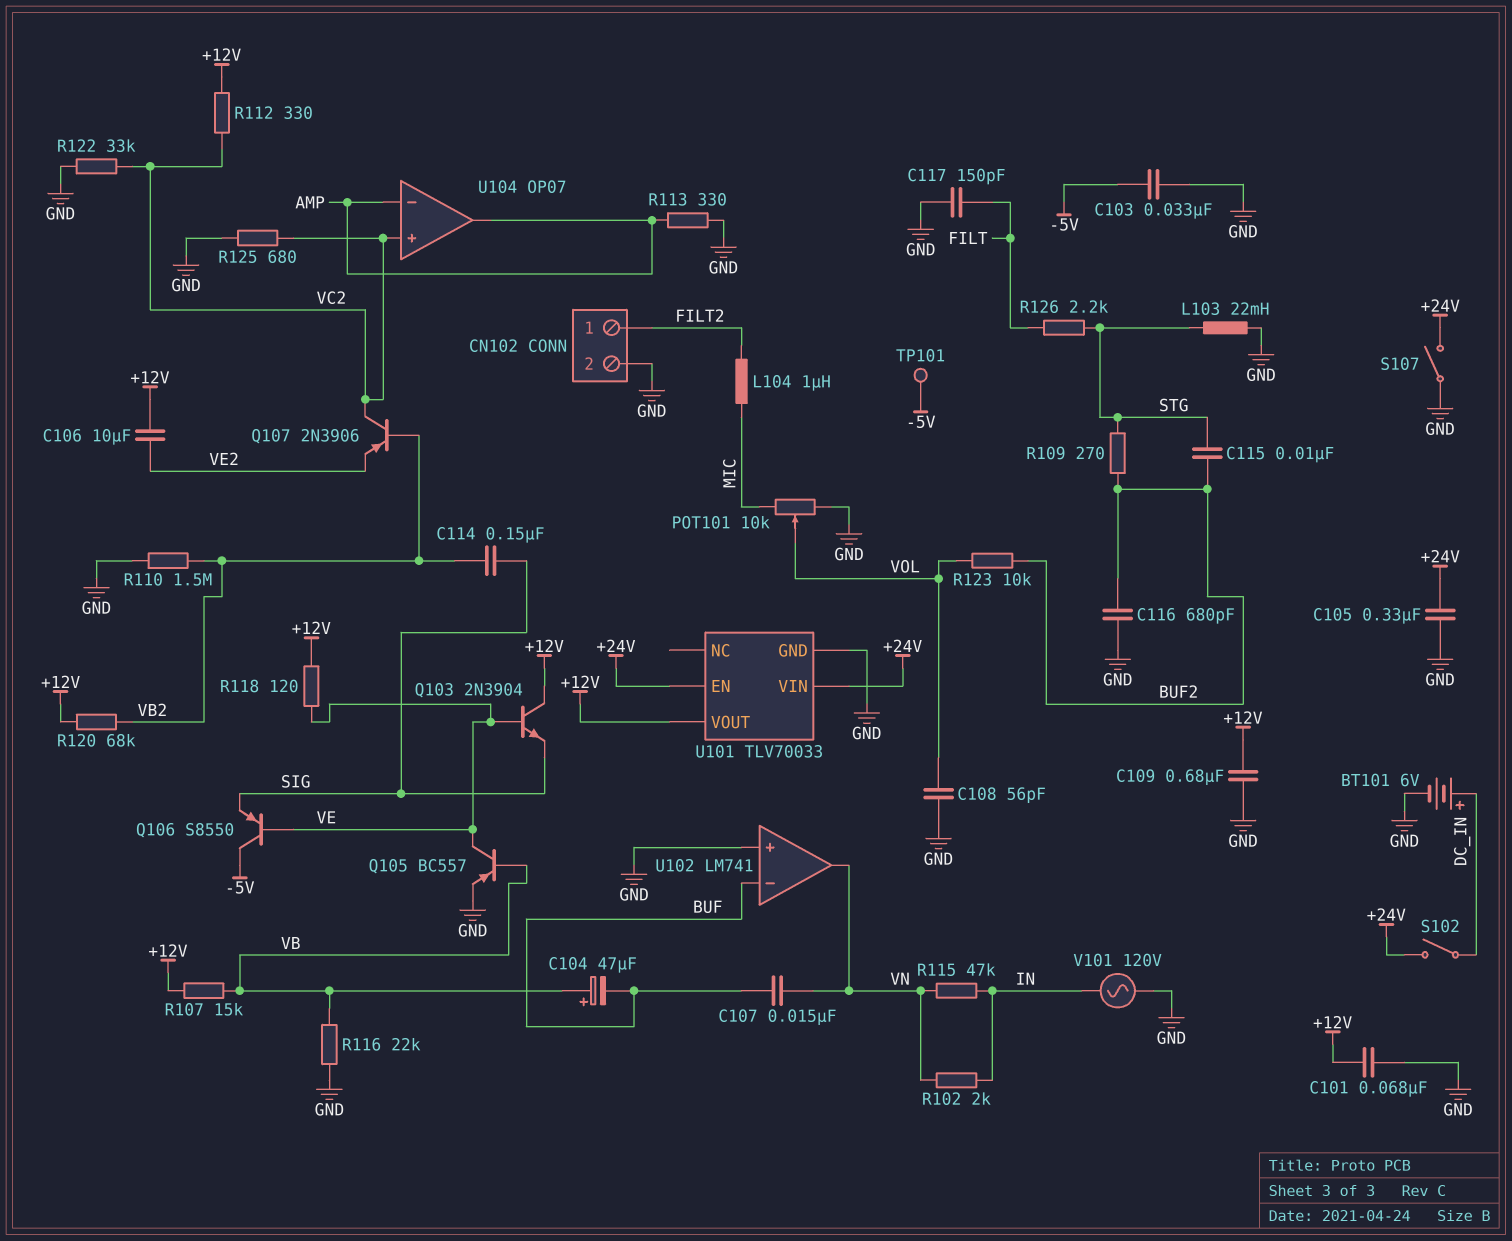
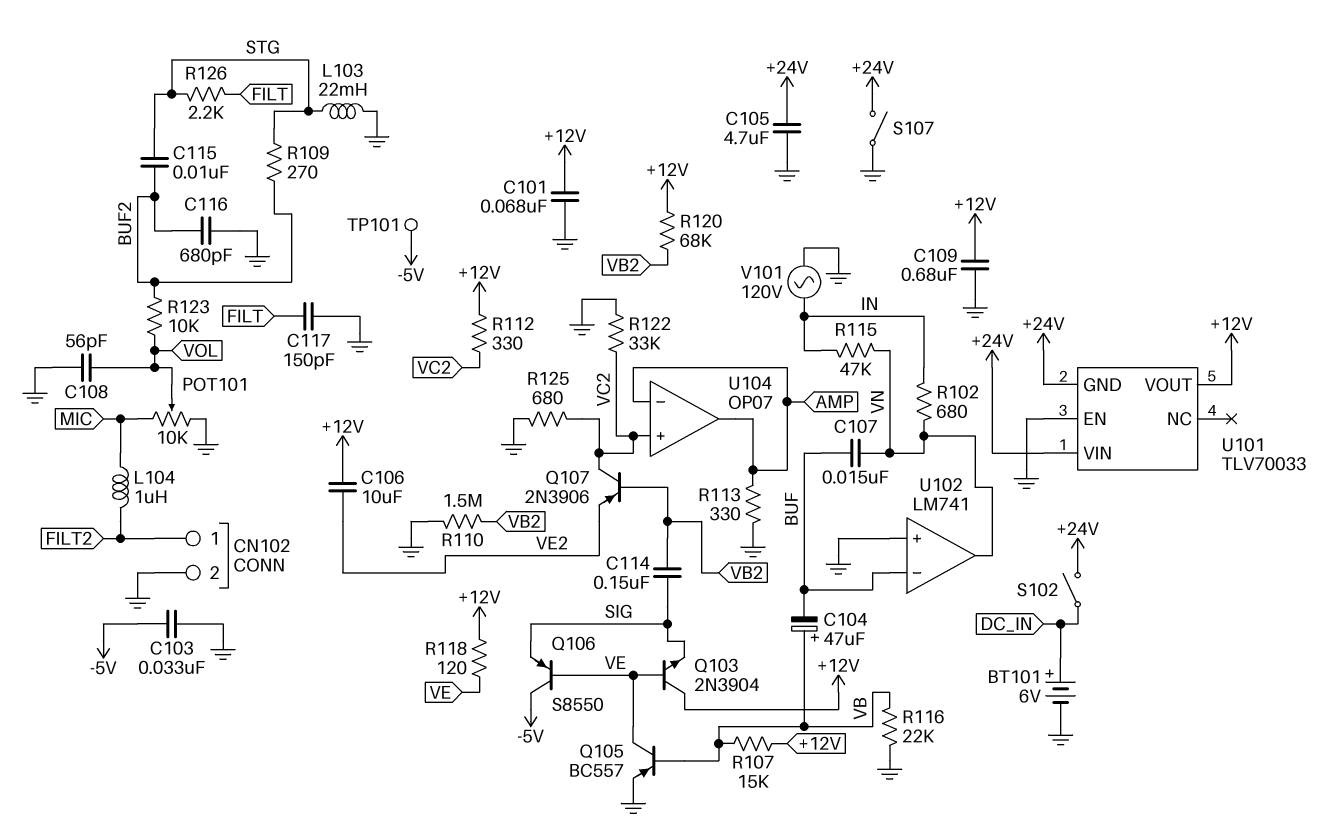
C105: 330nF (+24V, GND) -> 4.7uF (+24V, GND)
R102: 2k (IN, VN) -> 680 (IN, VN)
U101 pin EN: +24V -> GND
U101 pin GND: GND -> +24V

